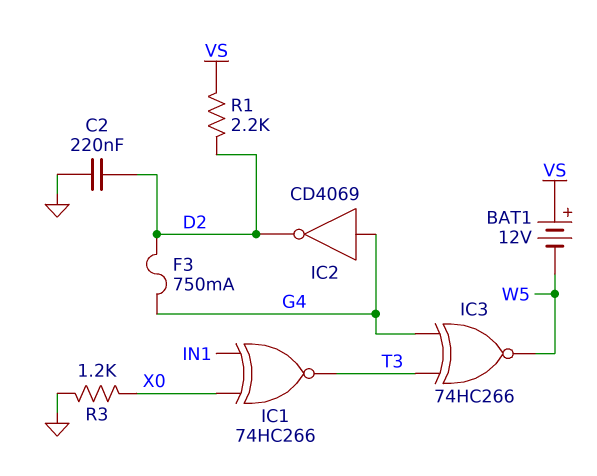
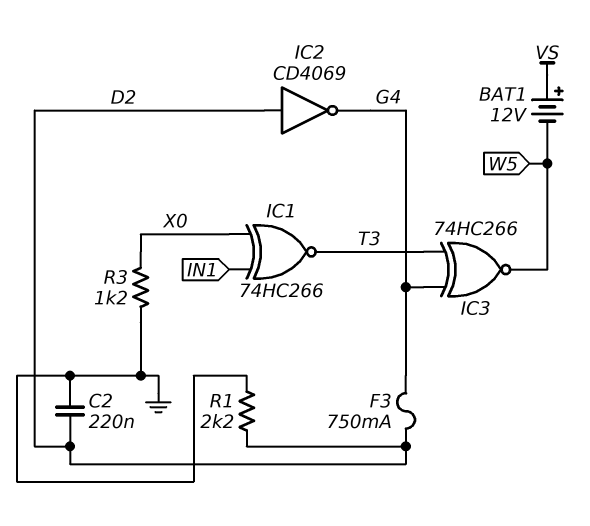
IC2: NOT CD4069 (in G4, out D2) -> NOT CD4069 (in D2, out G4)
R1: 2.2k (D2, VS) -> 2.2k (D2, GND)

